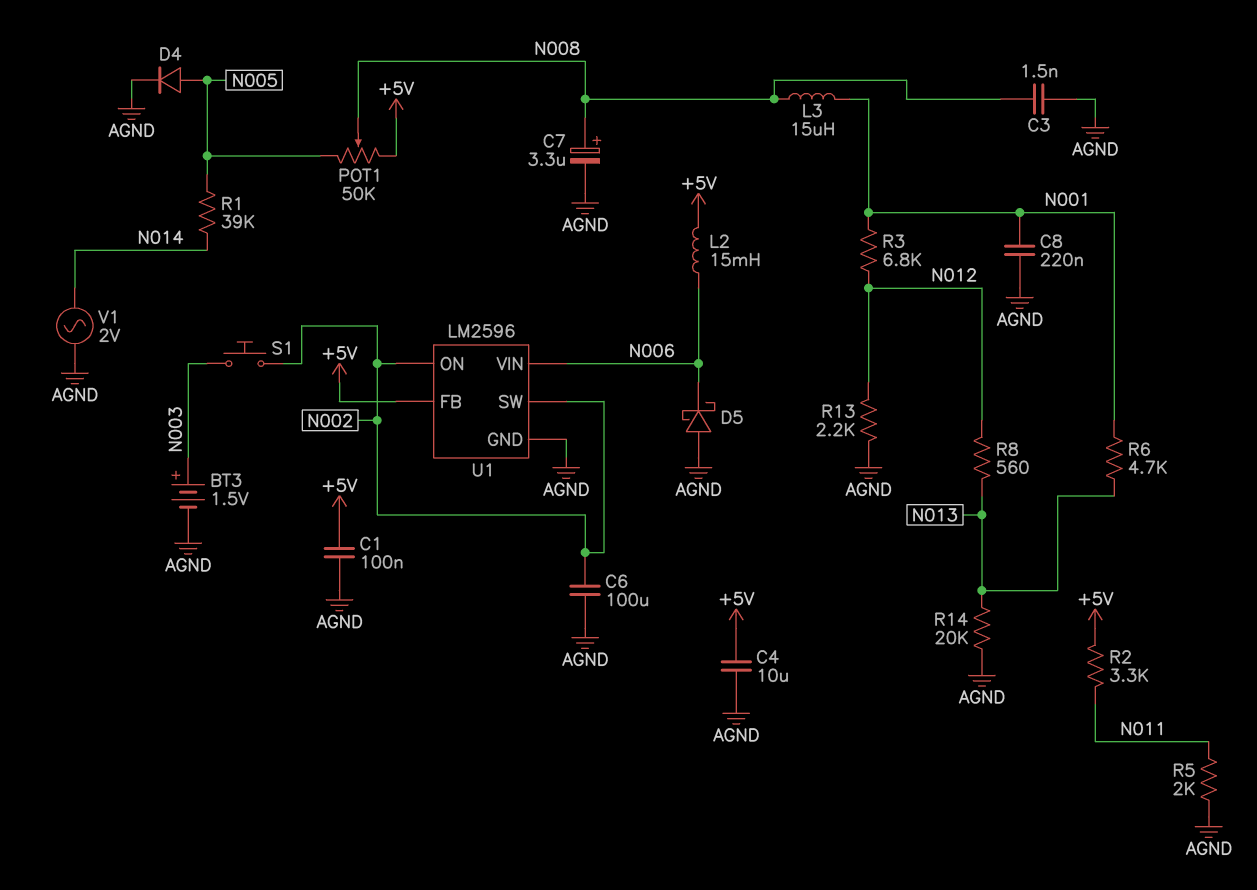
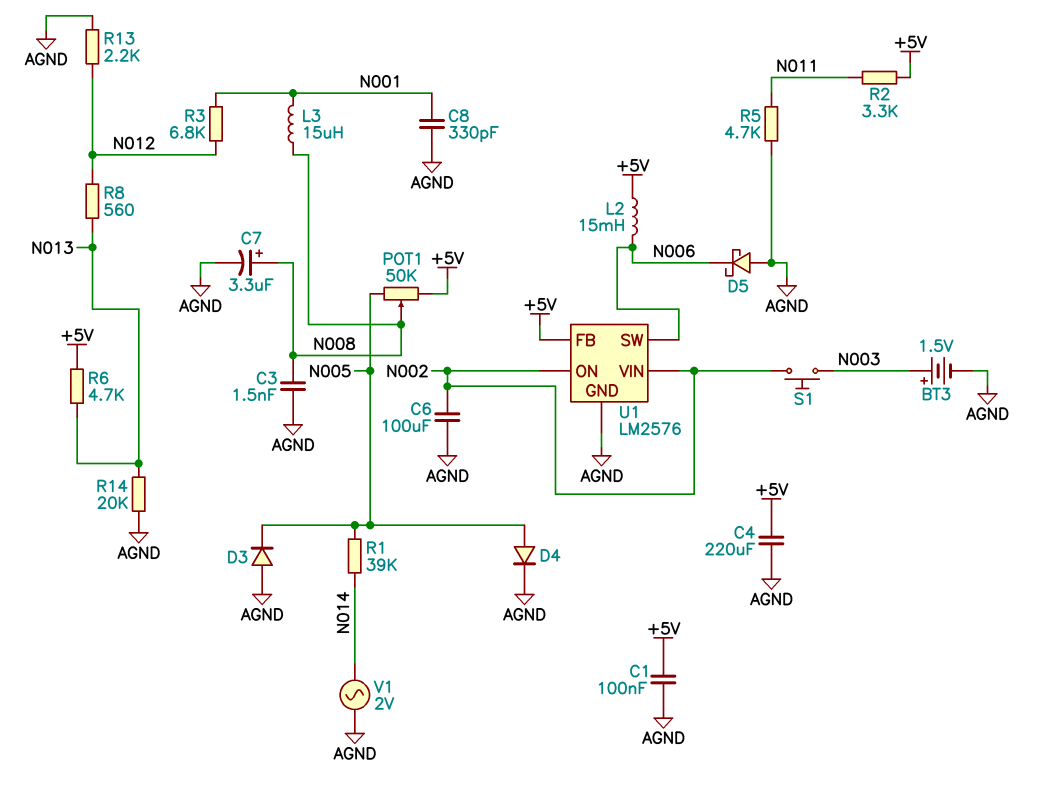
C4: 10uF (+5V, AGND) -> 220uF (+5V, AGND)
C8: 220nF (AGND, N001) -> 330pF (AGND, N001)
D3: none -> diode (A AGND, K N005)
R5: 2k (AGND, N011) -> 4.7k (AGND, N011)
R6: 4.7k (N001, N013) -> 4.7k (+5V, N013)
U1: LM2596 -> LM2576
U1 pin SW: N002 -> N006
U1 pin VIN: N006 -> N002

